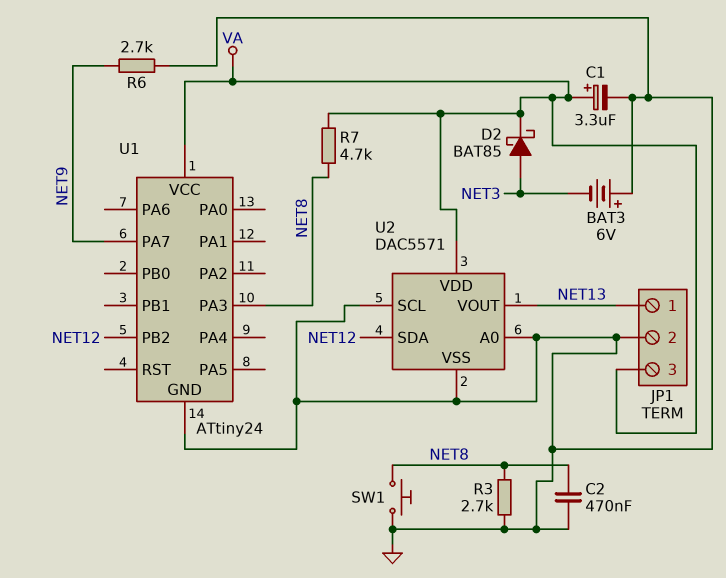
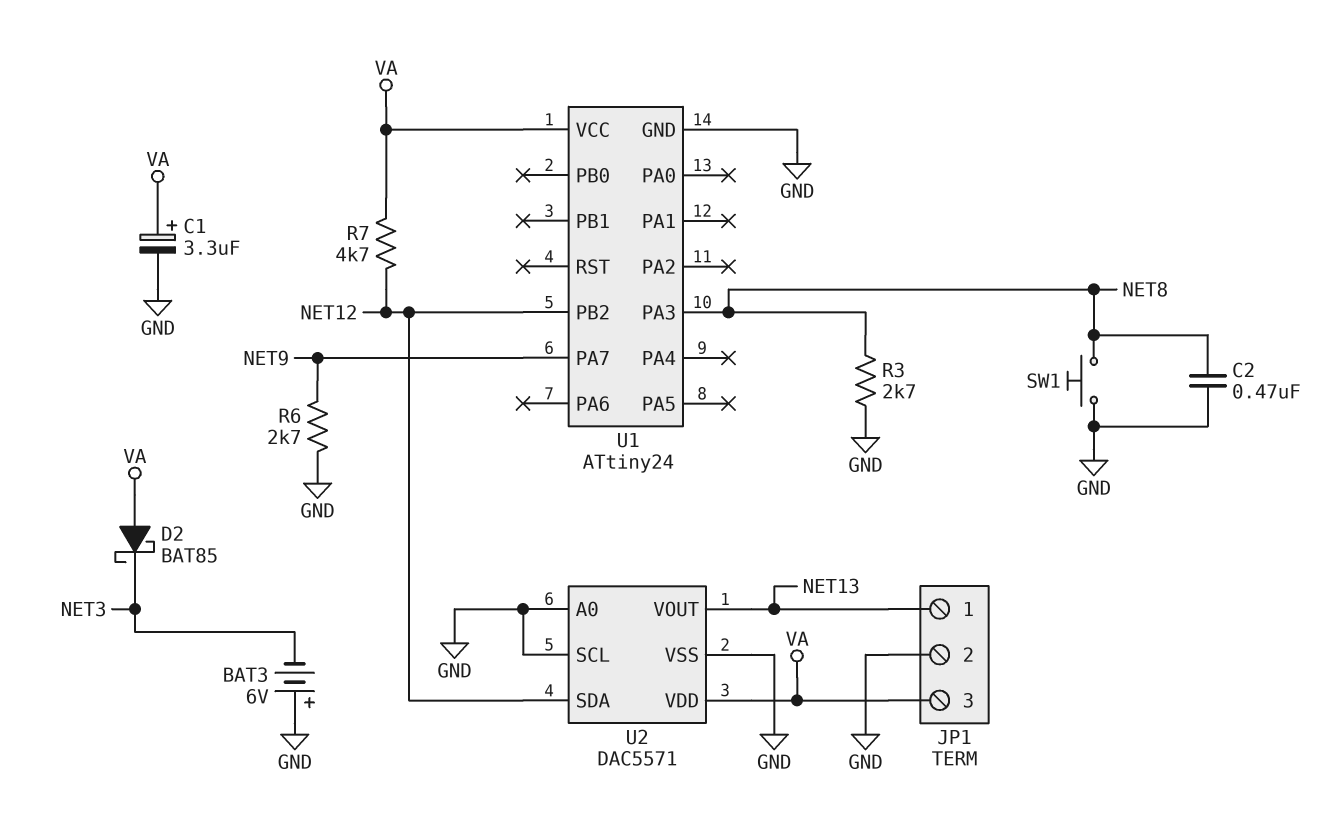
D2: schottky BAT85 (A NET3, K VA) -> schottky BAT85 (A VA, K NET3)
R7: 4.7k (NET8, VA) -> 4.7k (NET12, VA)

